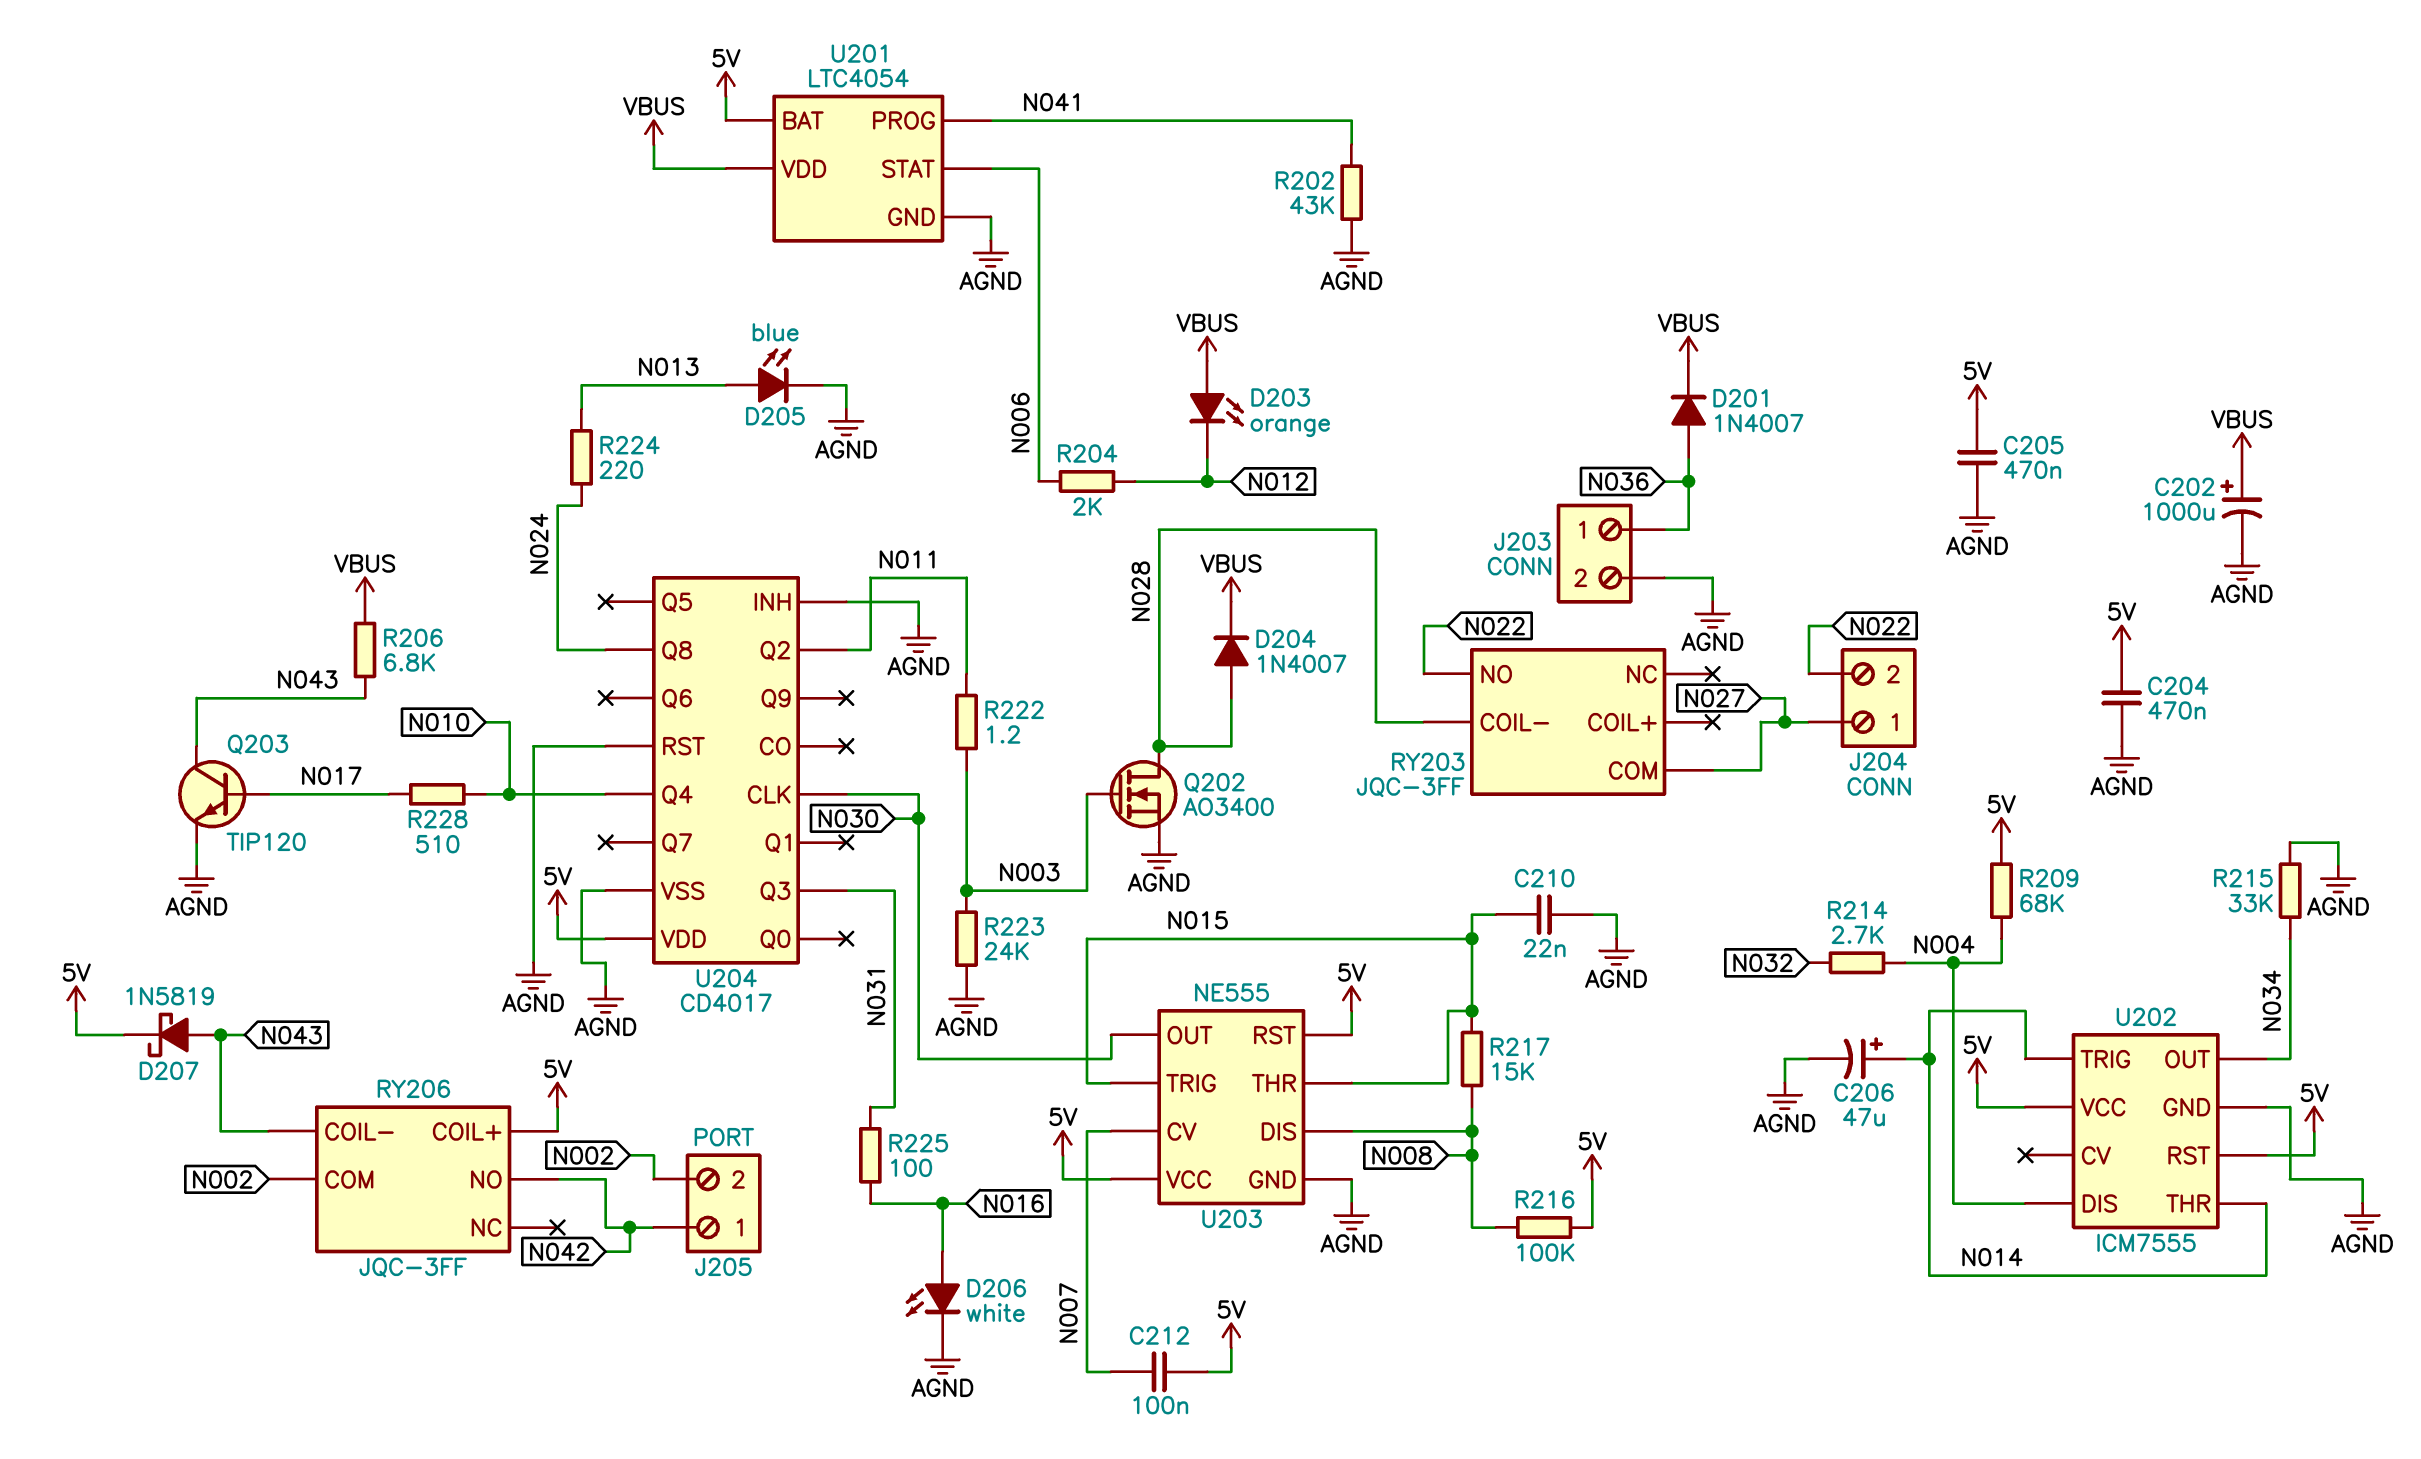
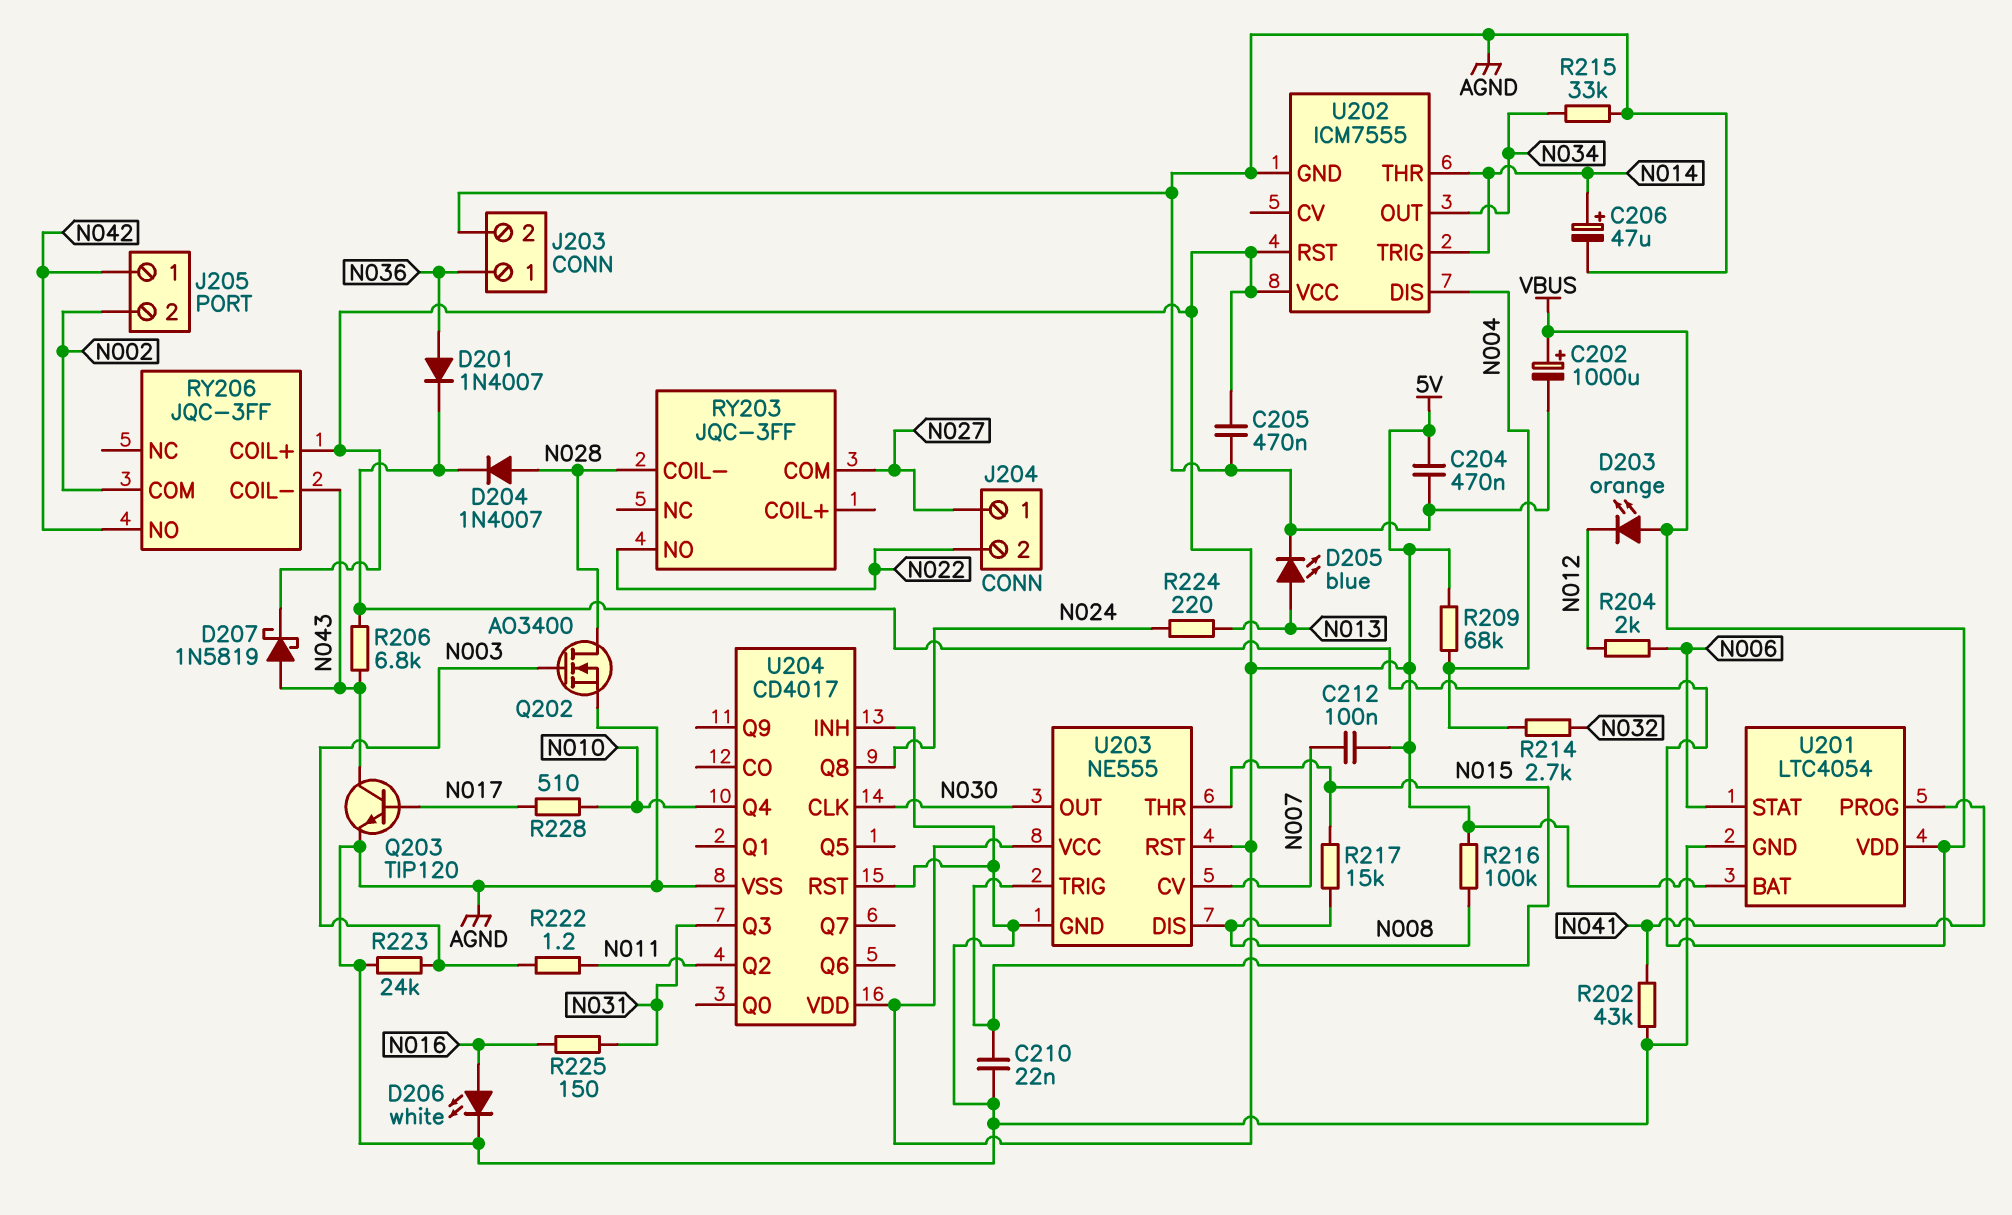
R225: 100 (N016, N031) -> 150 (N016, N031)

